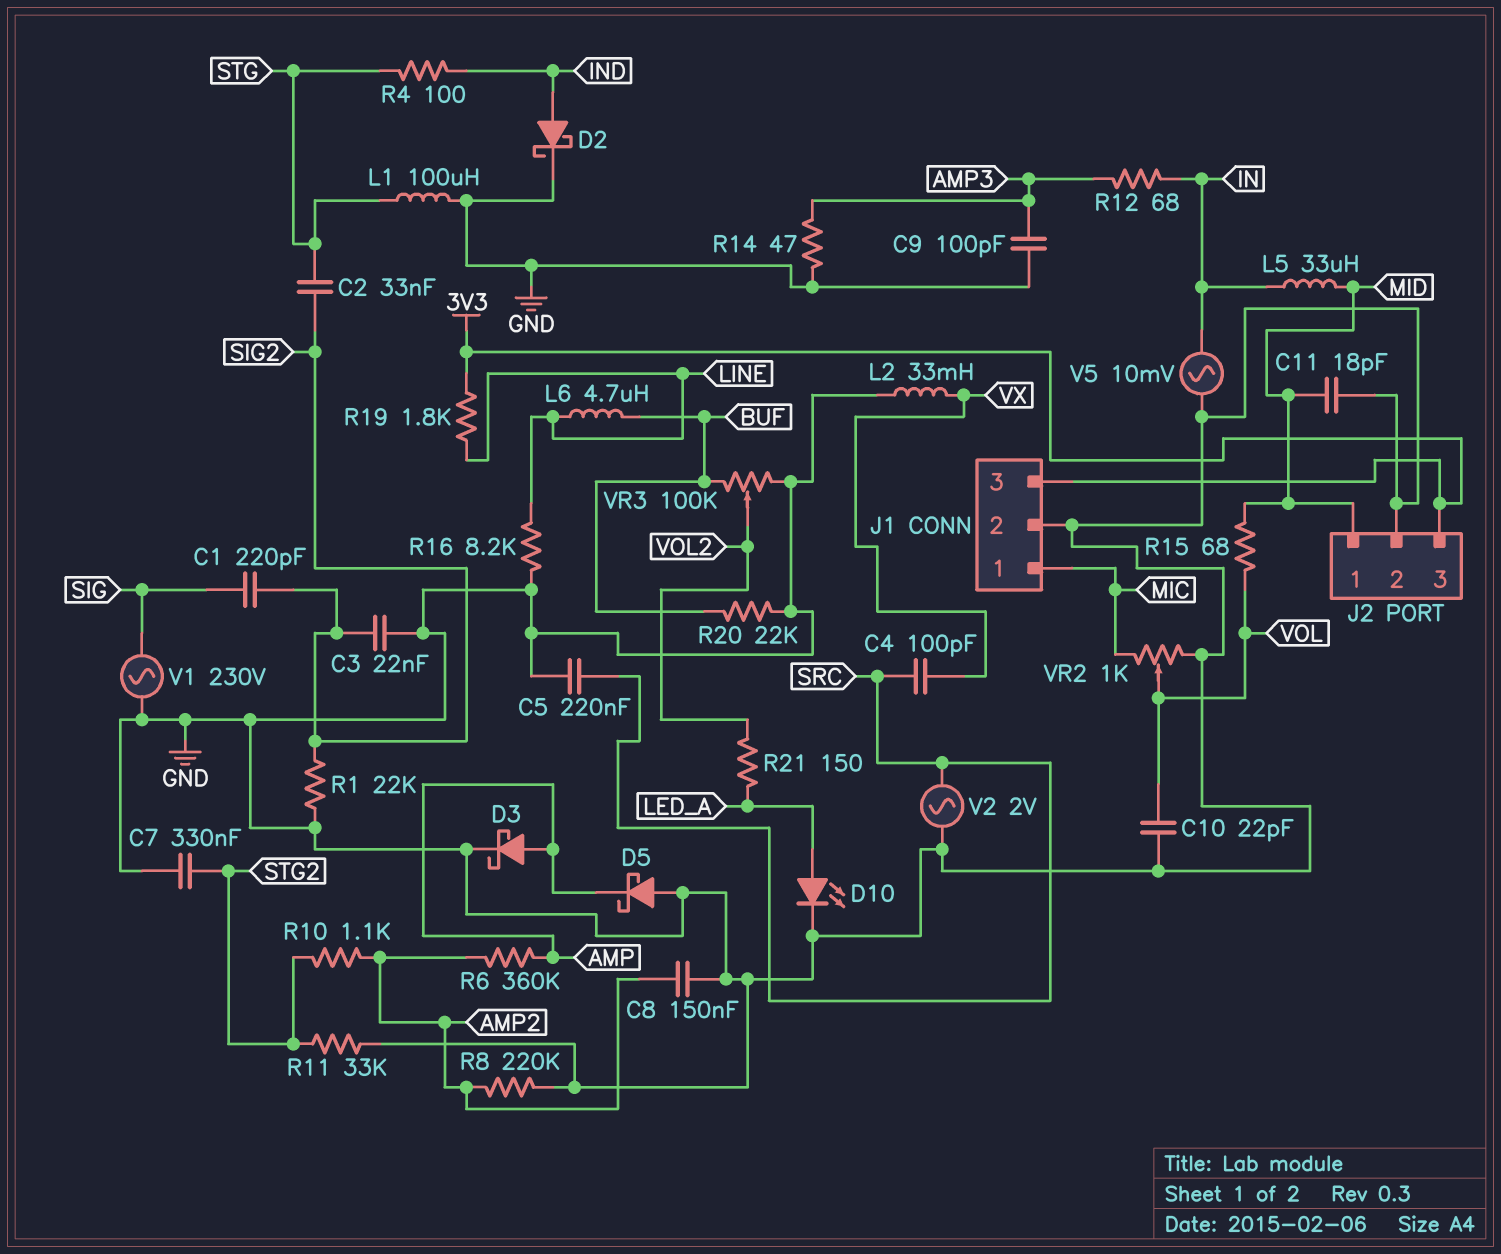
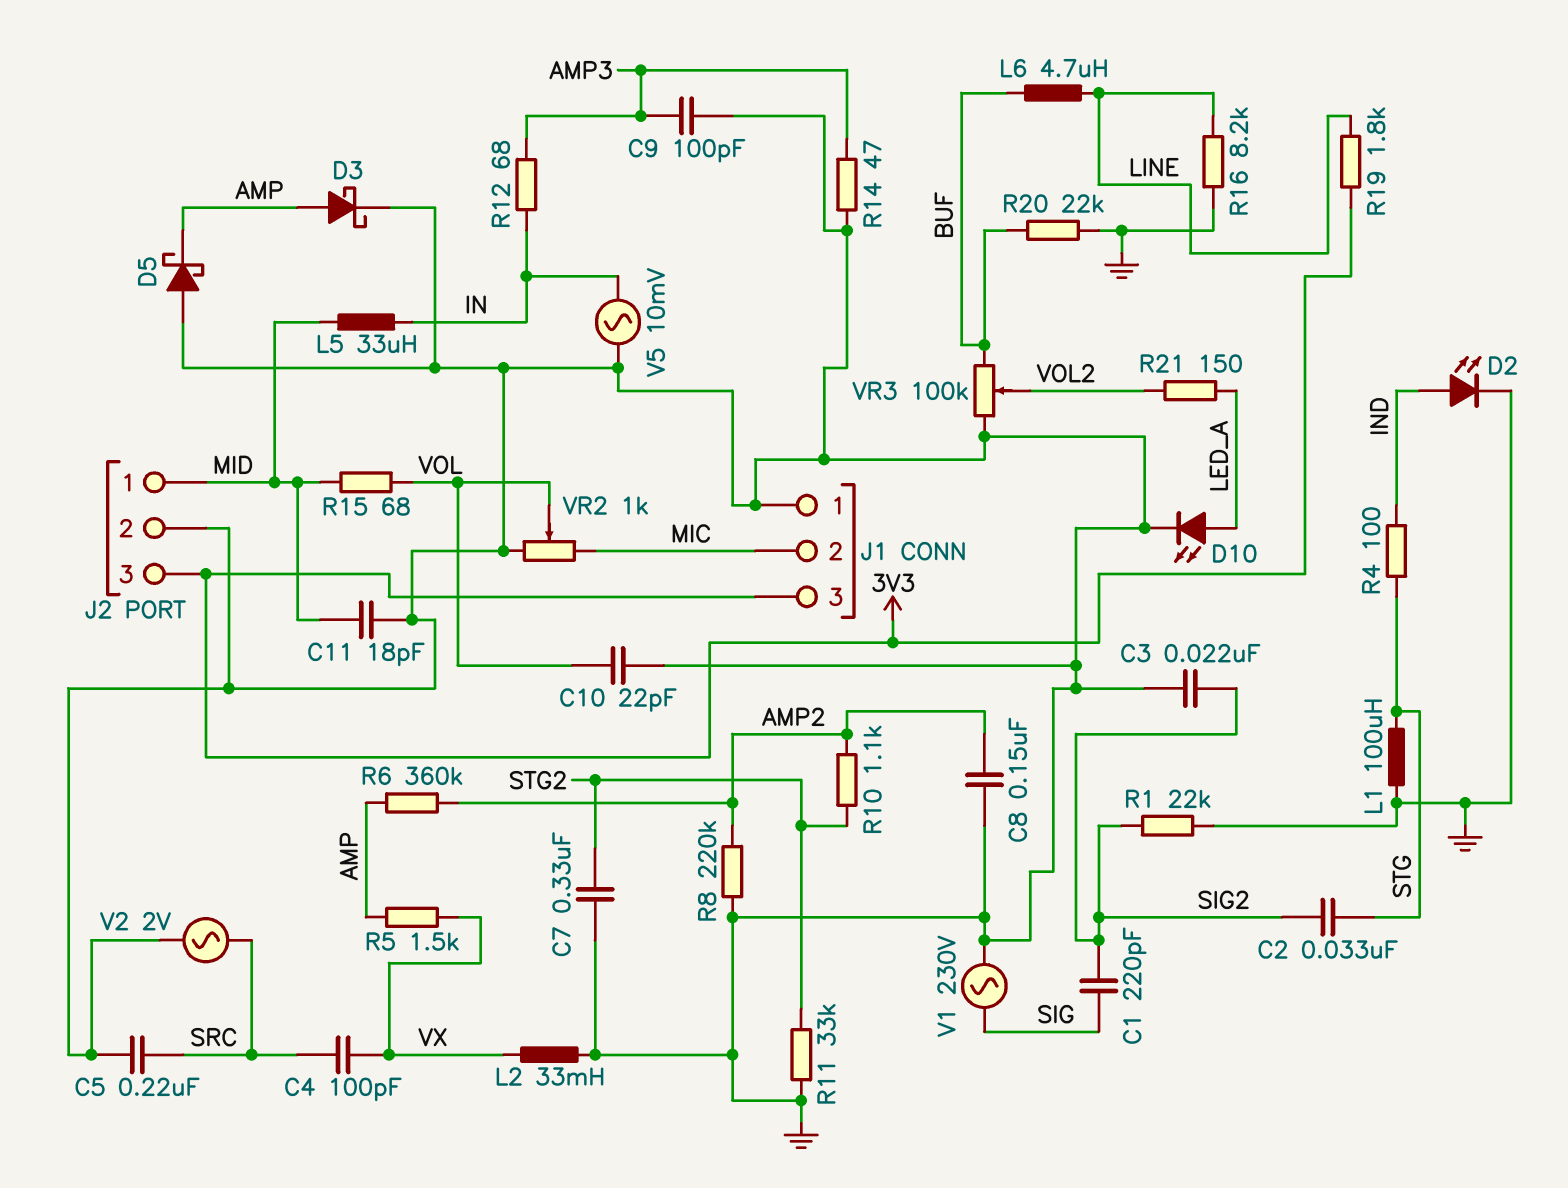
D2: schottky (A IND, K GND) -> LED (A IND, K GND)
J1 pin 1: MIC -> GND
J1 pin 2: GND -> MIC
R5: none -> 1.5k (AMP, VX)

